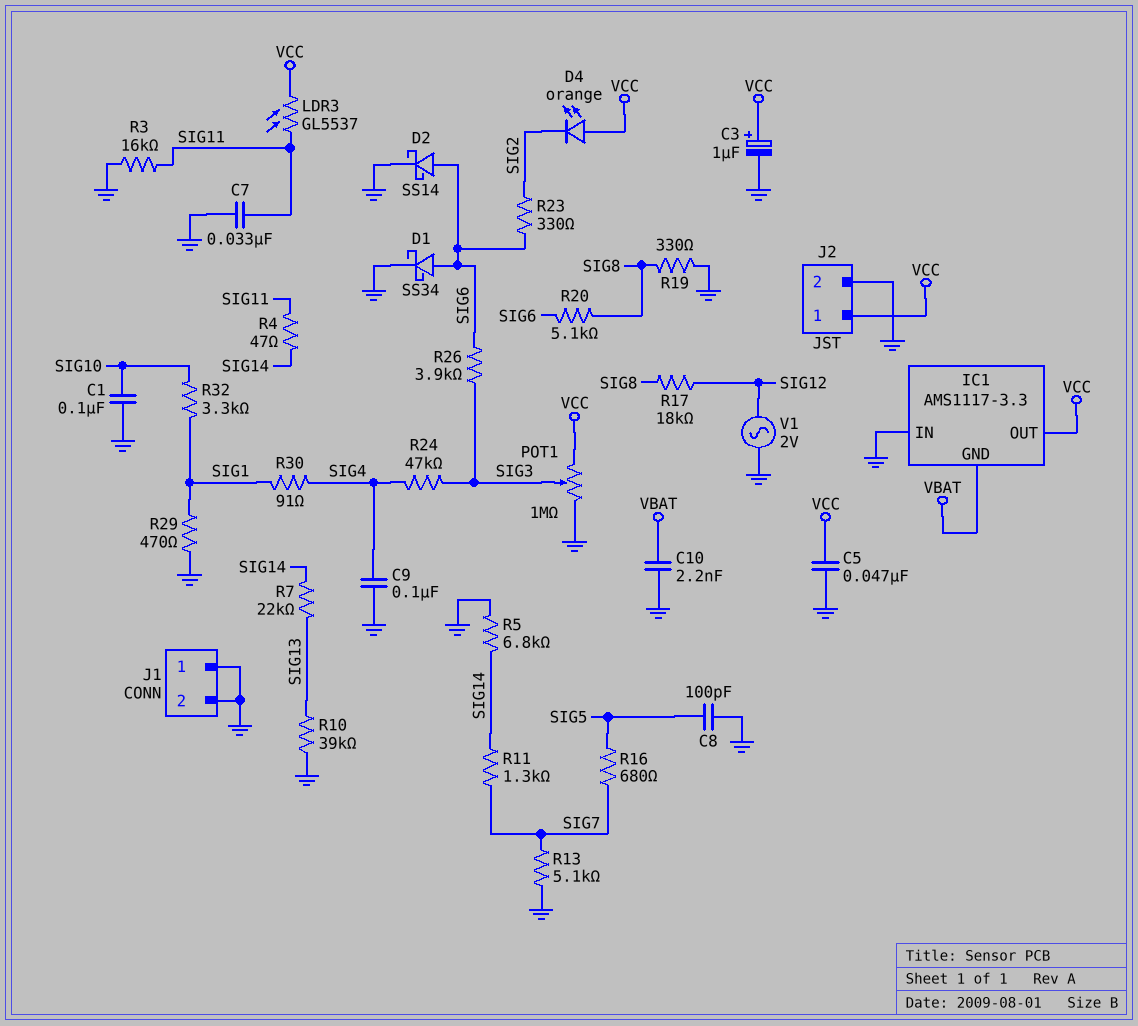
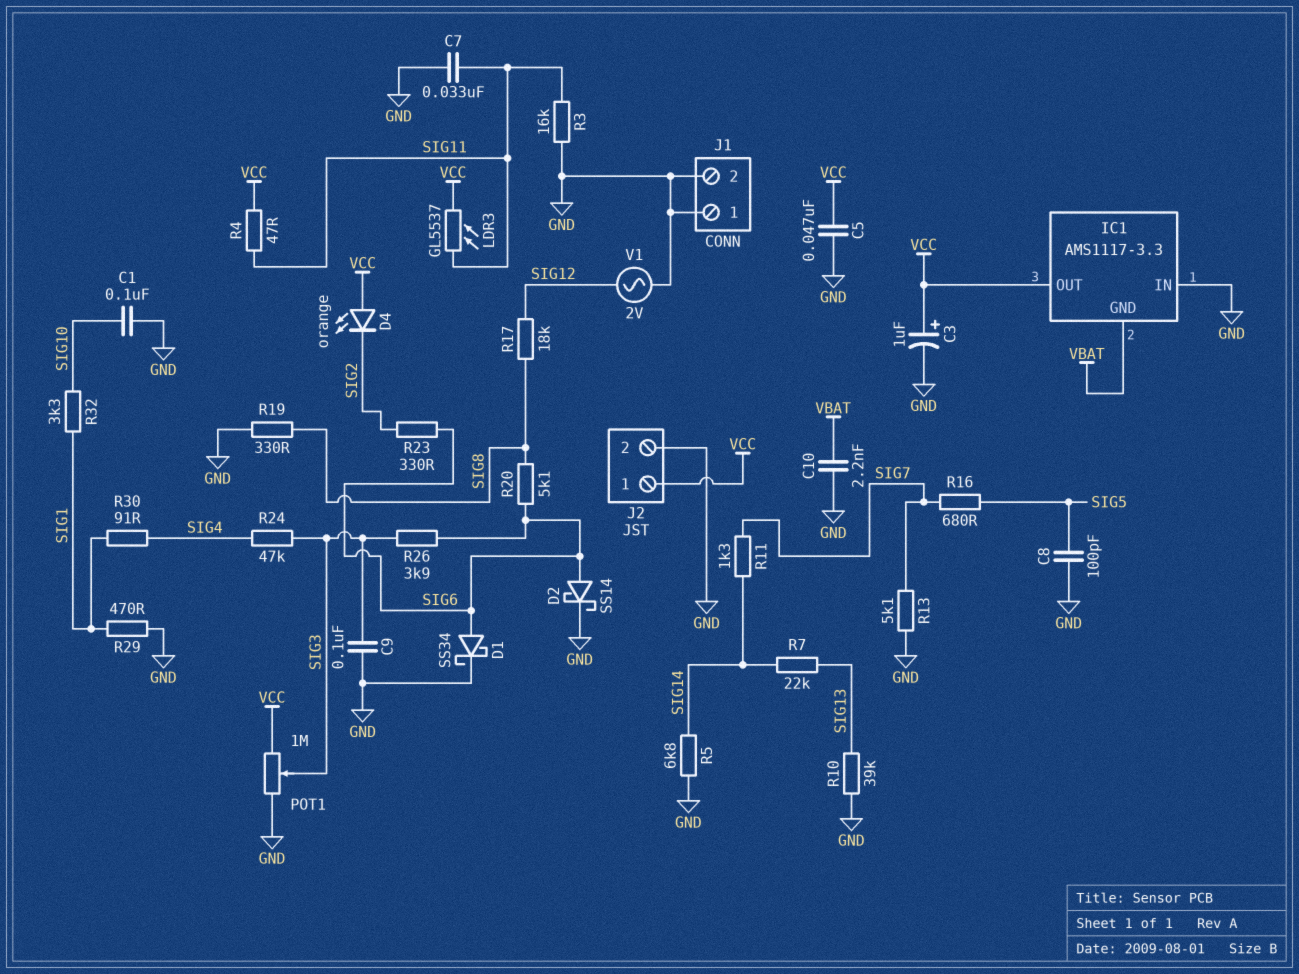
C9: 100nF (GND, SIG4) -> 100nF (GND, SIG3)
R4: 47 (SIG11, SIG14) -> 47 (SIG11, VCC)

